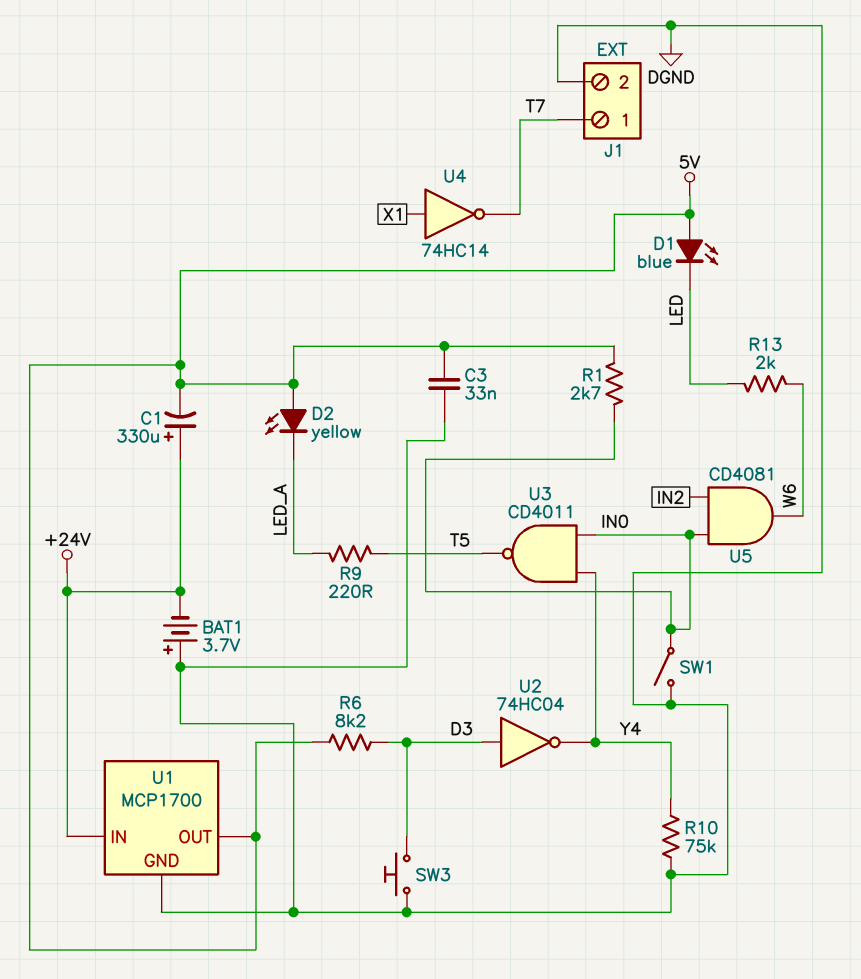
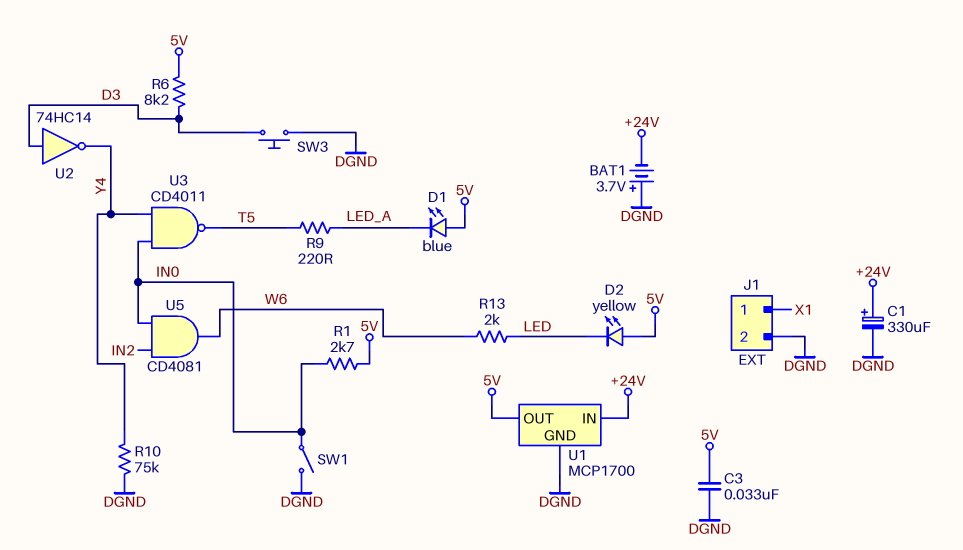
C1: 330uF (plus +24V, minus 5V) -> 330uF (plus +24V, minus DGND)
D1: LED blue (A 5V, K LED) -> LED blue (A 5V, K LED_A)
D2: LED yellow (A 5V, K LED_A) -> LED yellow (A 5V, K LED)
J1 pin 1: T7 -> X1
U2: NOT 74HC04 (in D3, out Y4) -> NOT 74HC14 (in D3, out Y4)
U4: NOT 74HC14 (in X1, out T7) -> none

